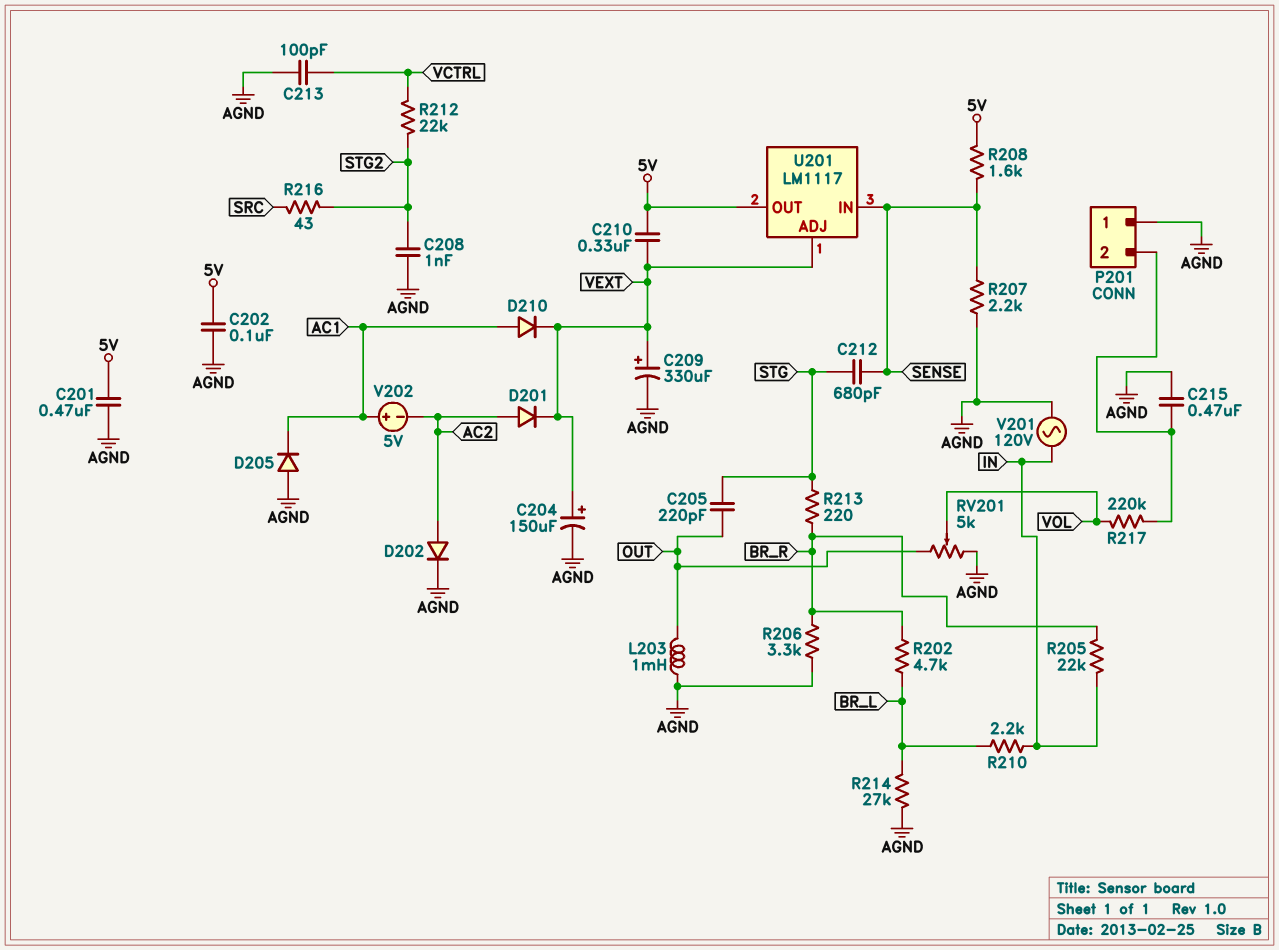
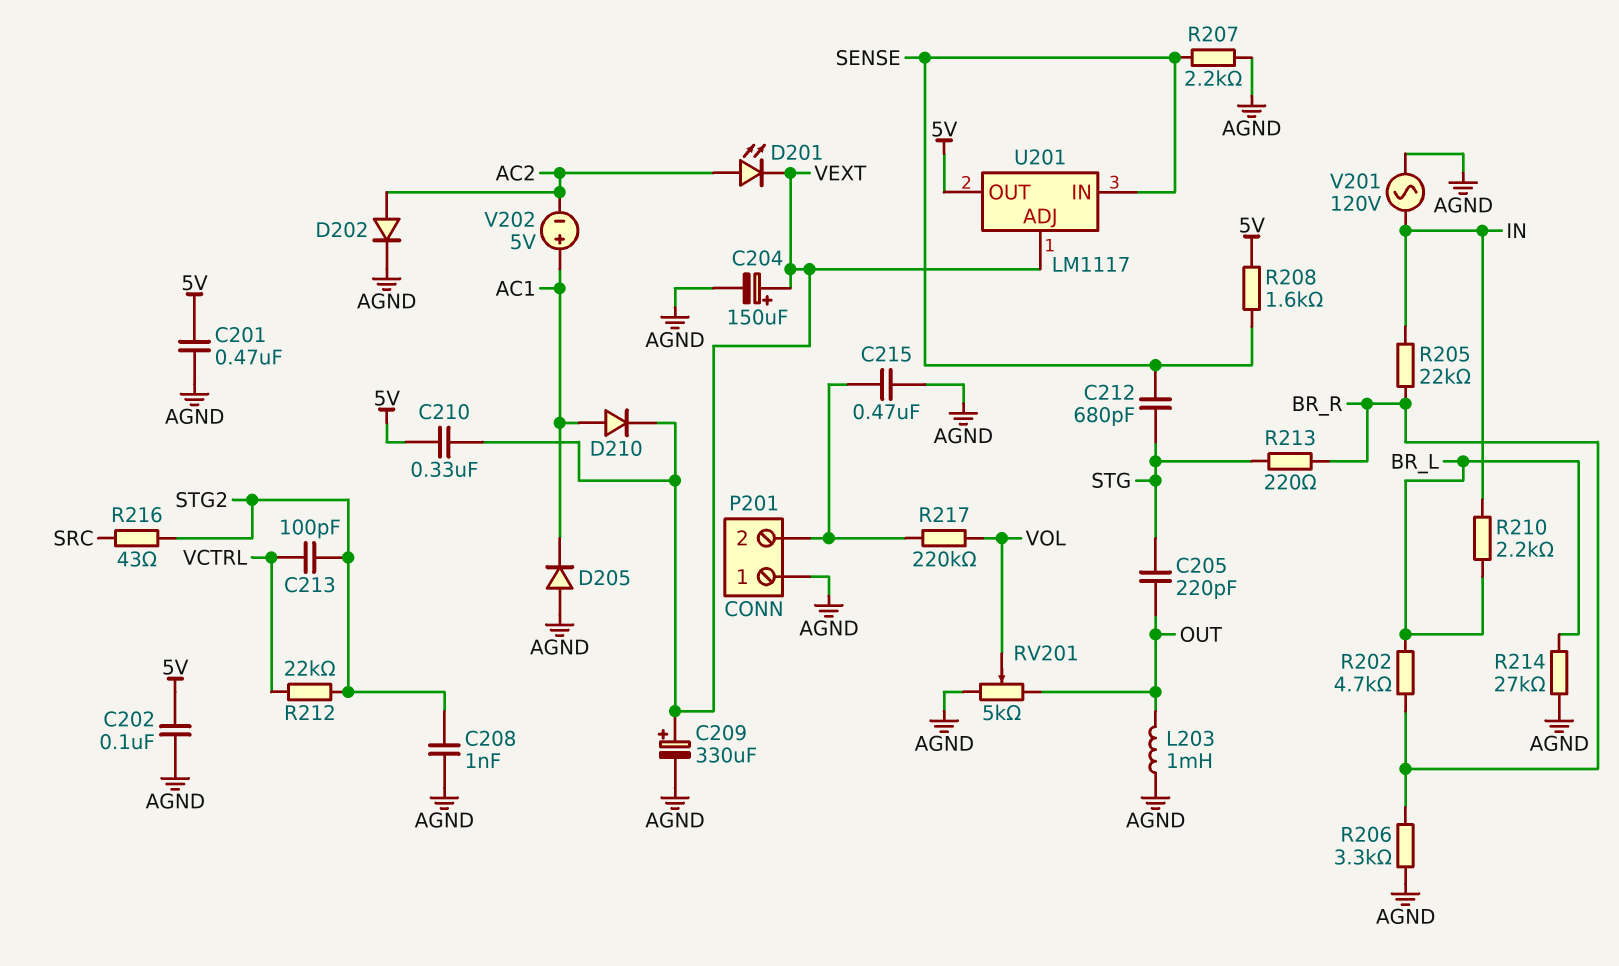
C213: 100pF (AGND, VCTRL) -> 100pF (STG2, VCTRL)
D201: diode (A AC2, K VEXT) -> LED (A AC2, K VEXT)

